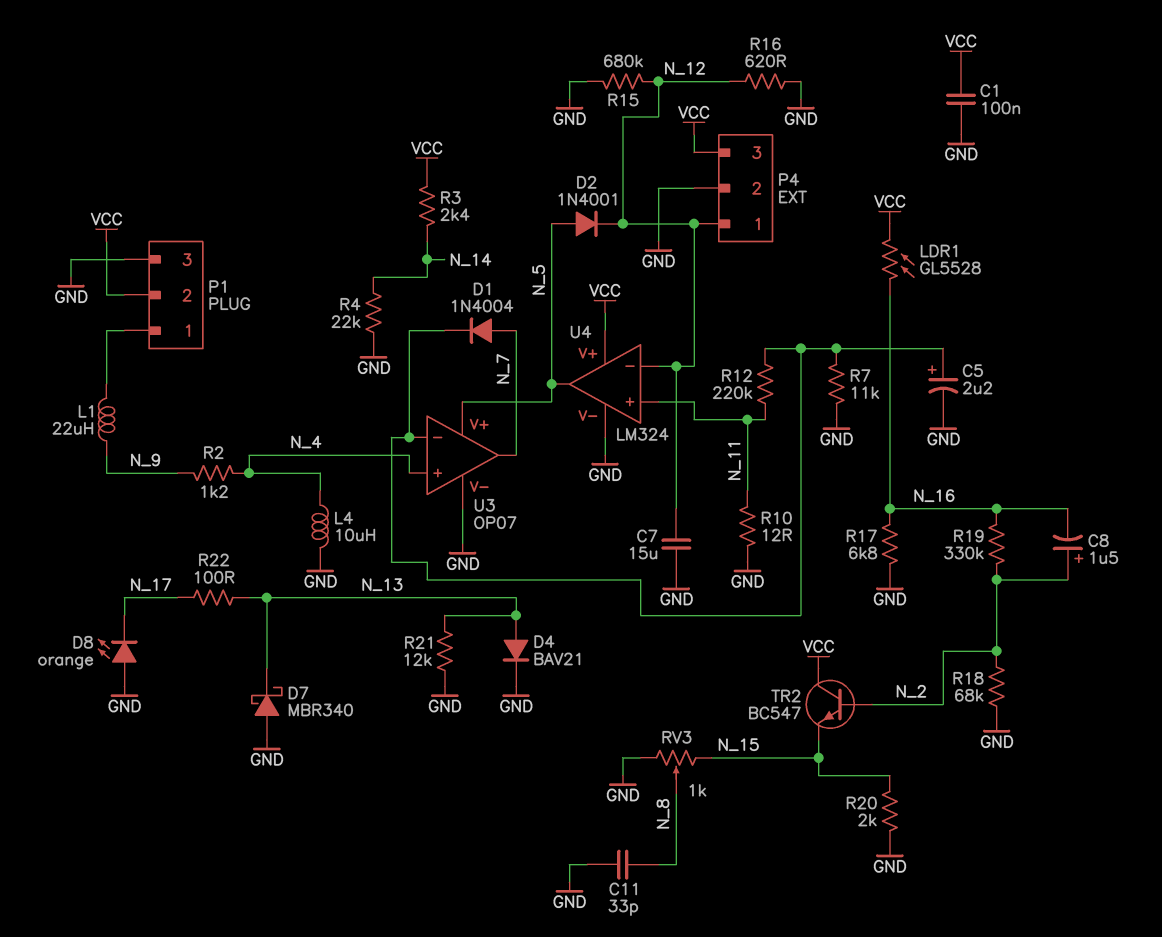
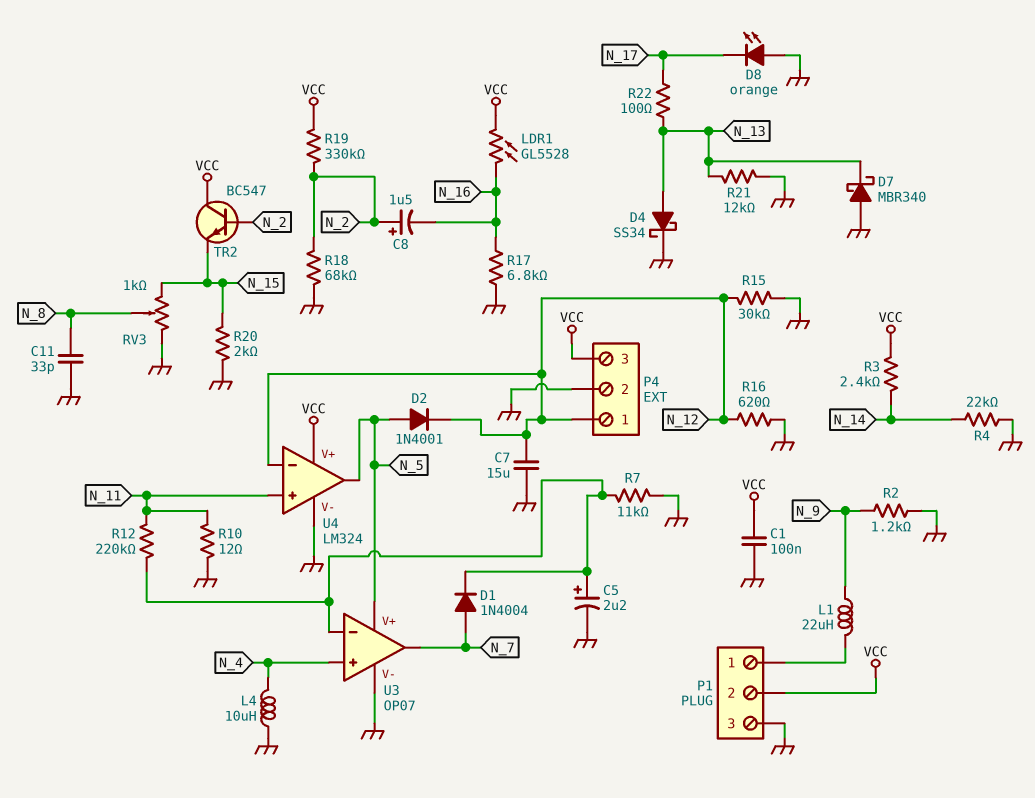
D4: diode BAV21 (A N_13, K GND) -> schottky SS34 (A N_13, K GND)
R2: 1.2k (N_4, N_9) -> 1.2k (GND, N_9)
R15: 680k (GND, N_12) -> 30k (GND, N_12)
R19: 330k (N_2, N_16) -> 330k (N_2, VCC)

